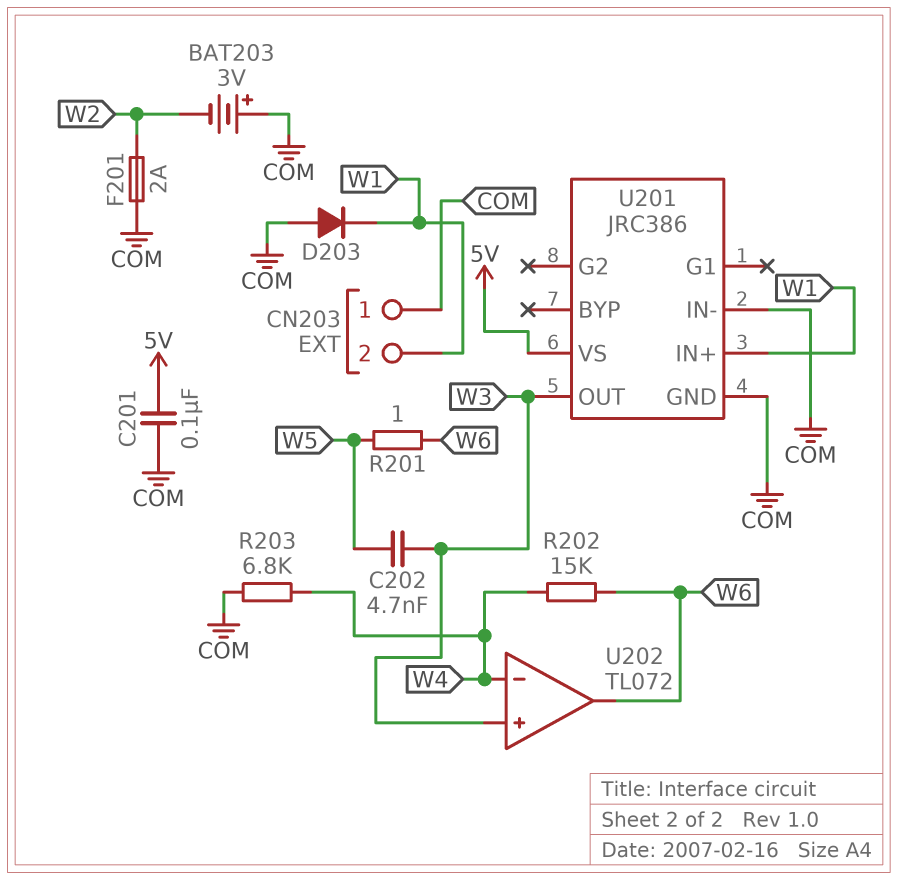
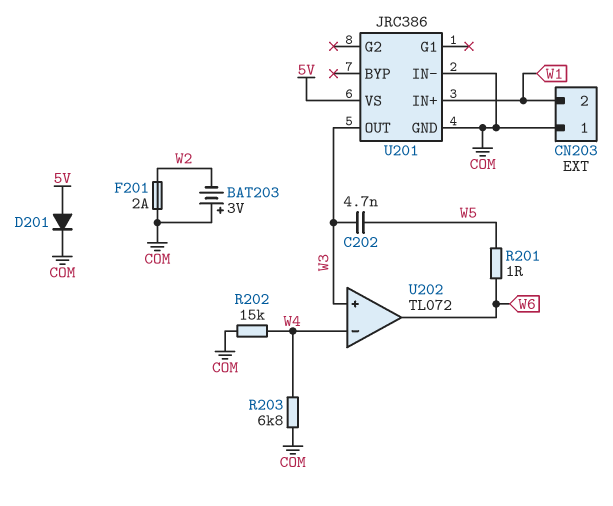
C201: 100nF (5V, COM) -> none
D201: none -> diode (A 5V, K COM)
D203: diode (A COM, K W1) -> none
R202: 15k (W4, W6) -> 15k (COM, W4)

